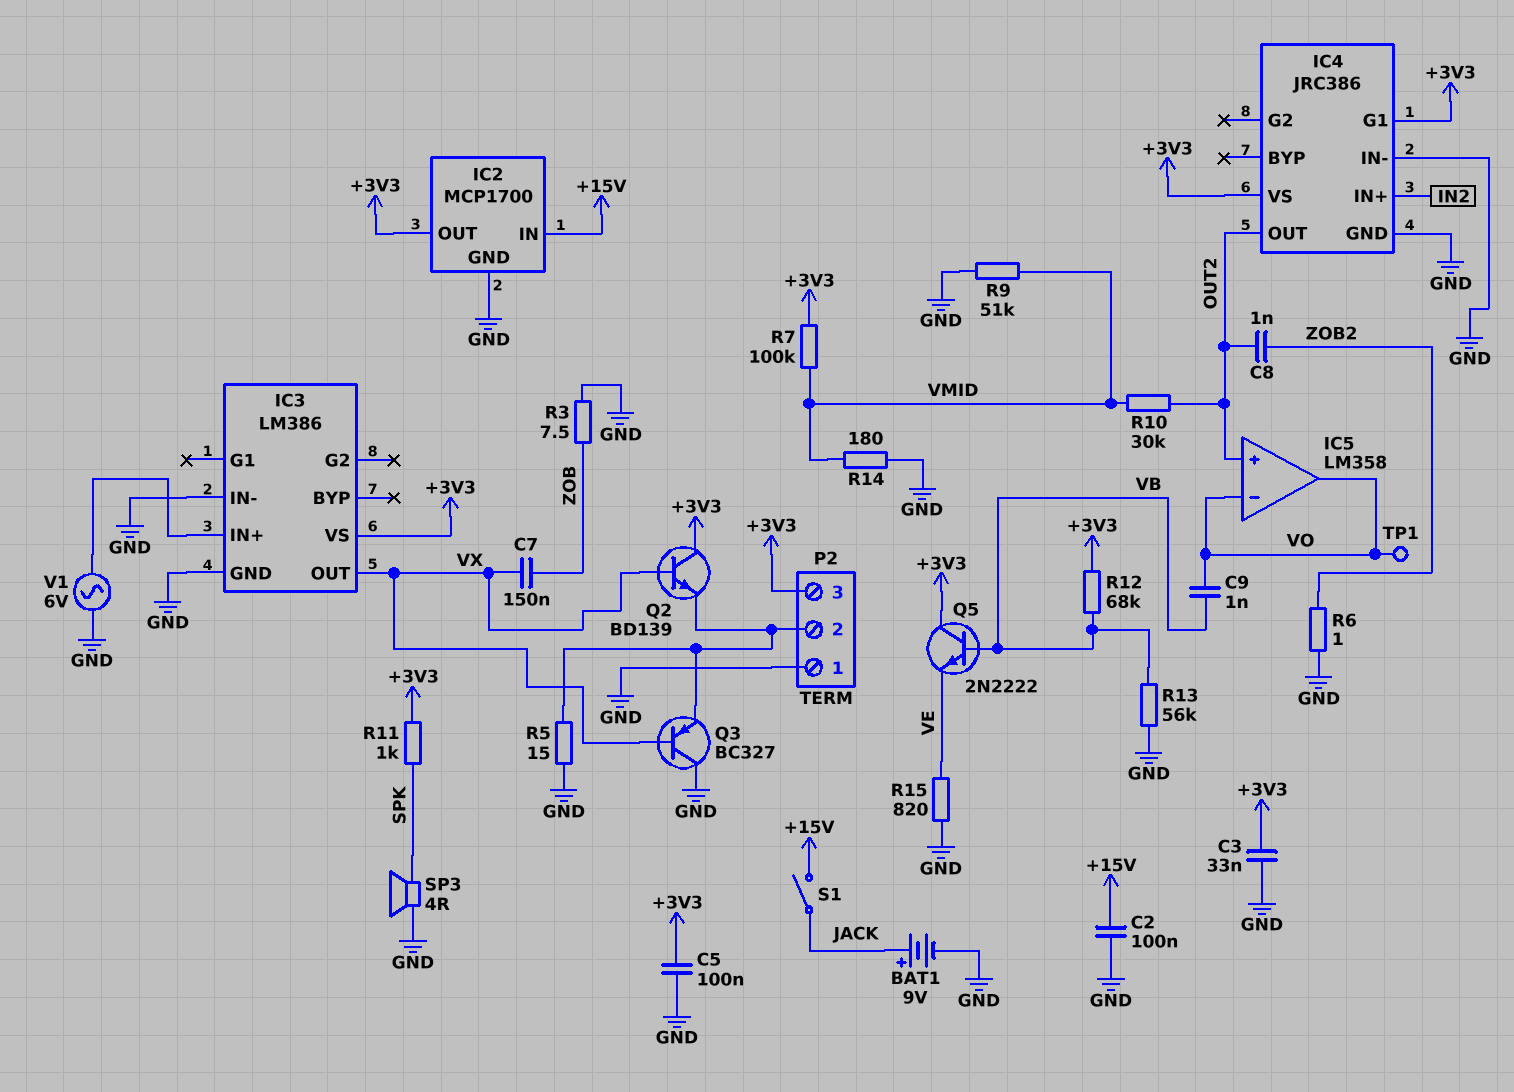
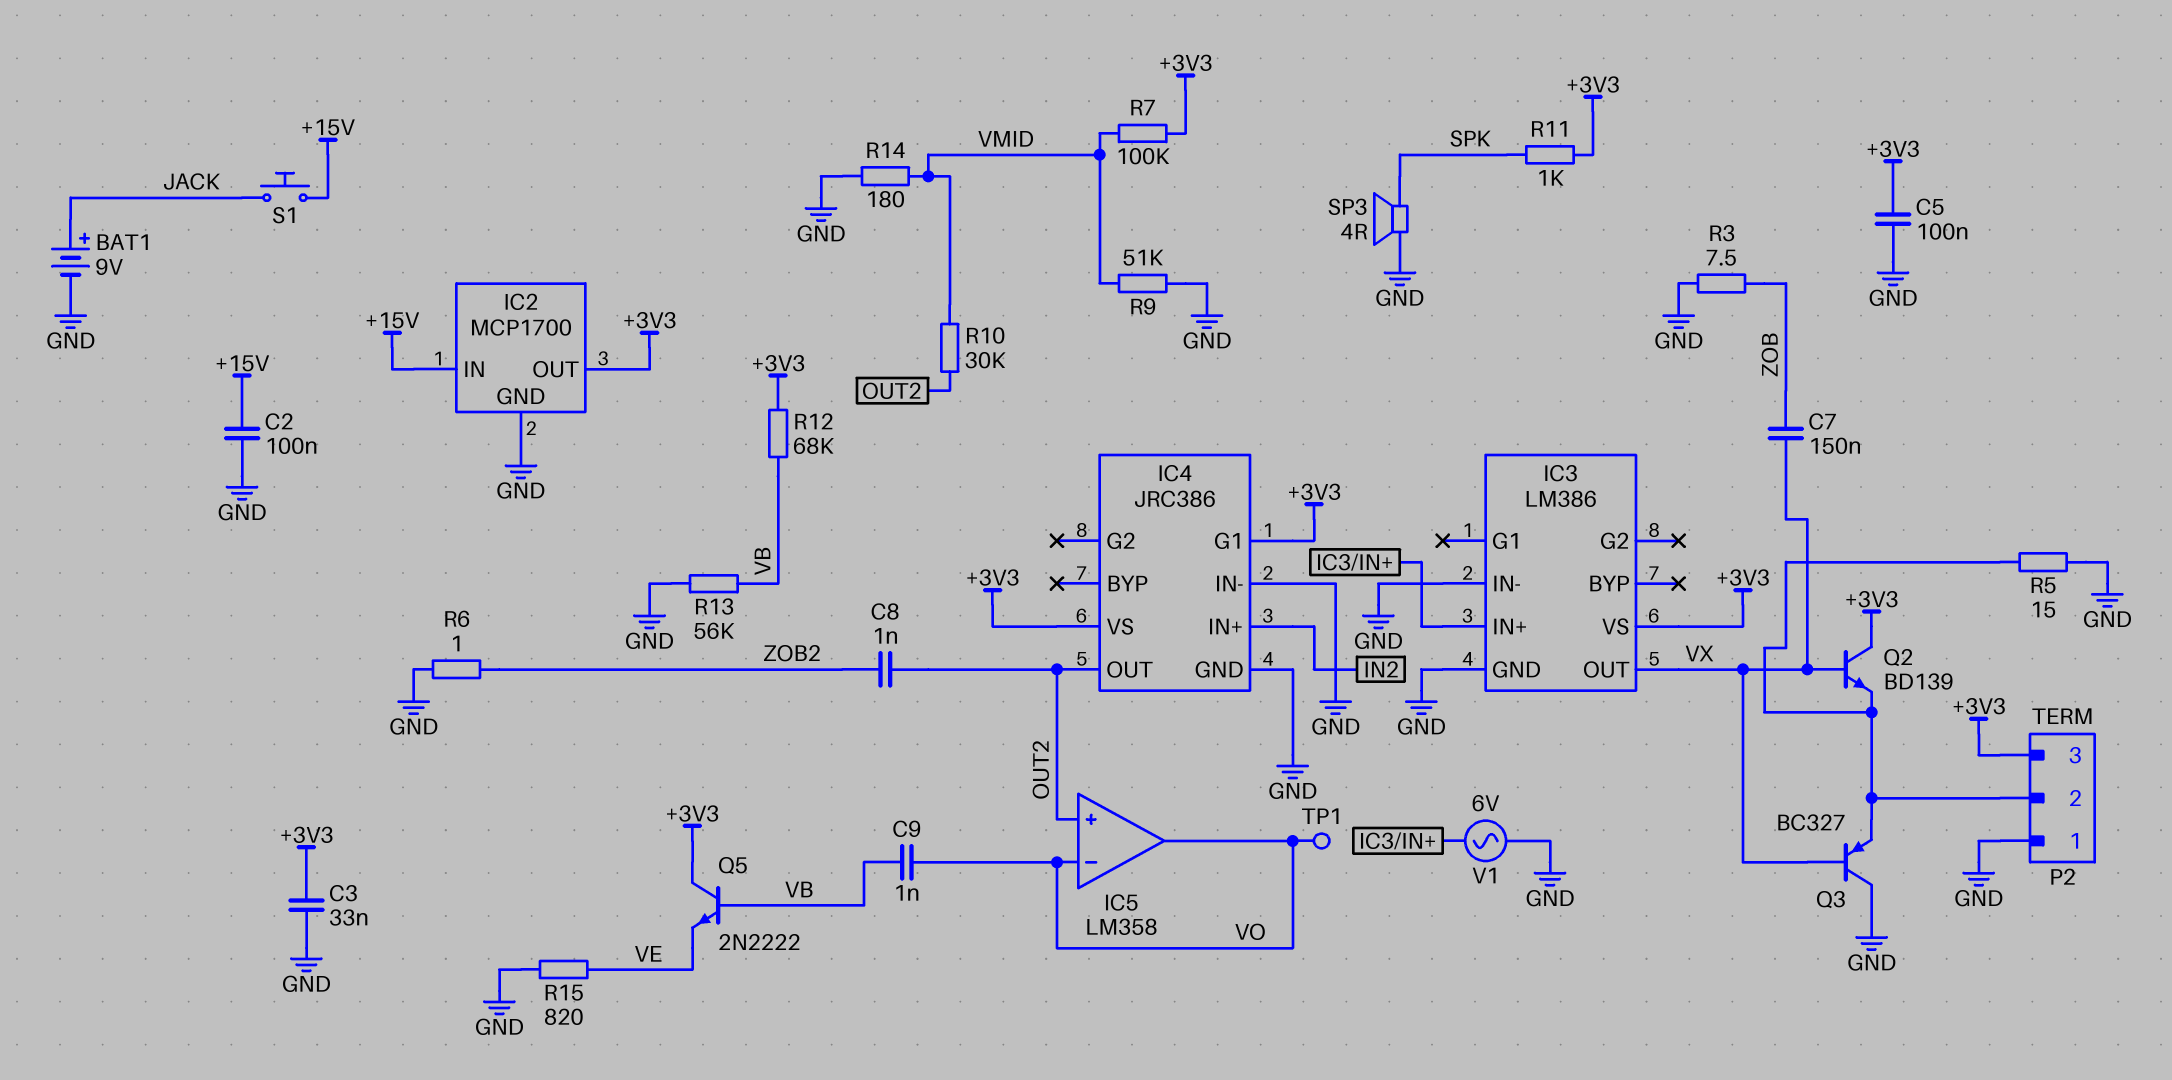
S1: switch (+15V, JACK) -> button (+15V, JACK)

